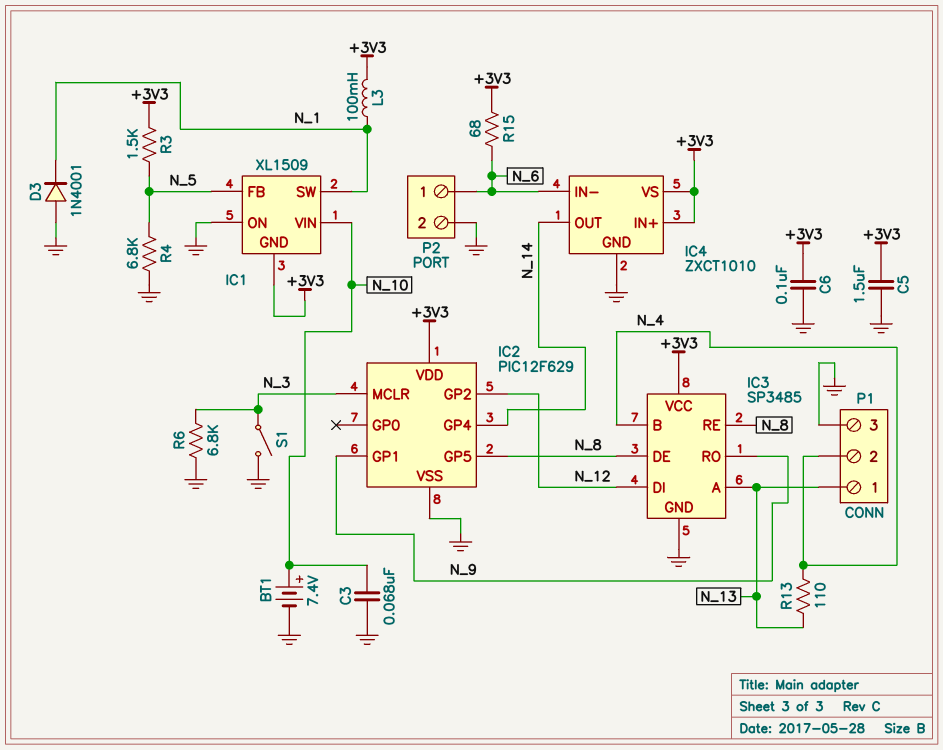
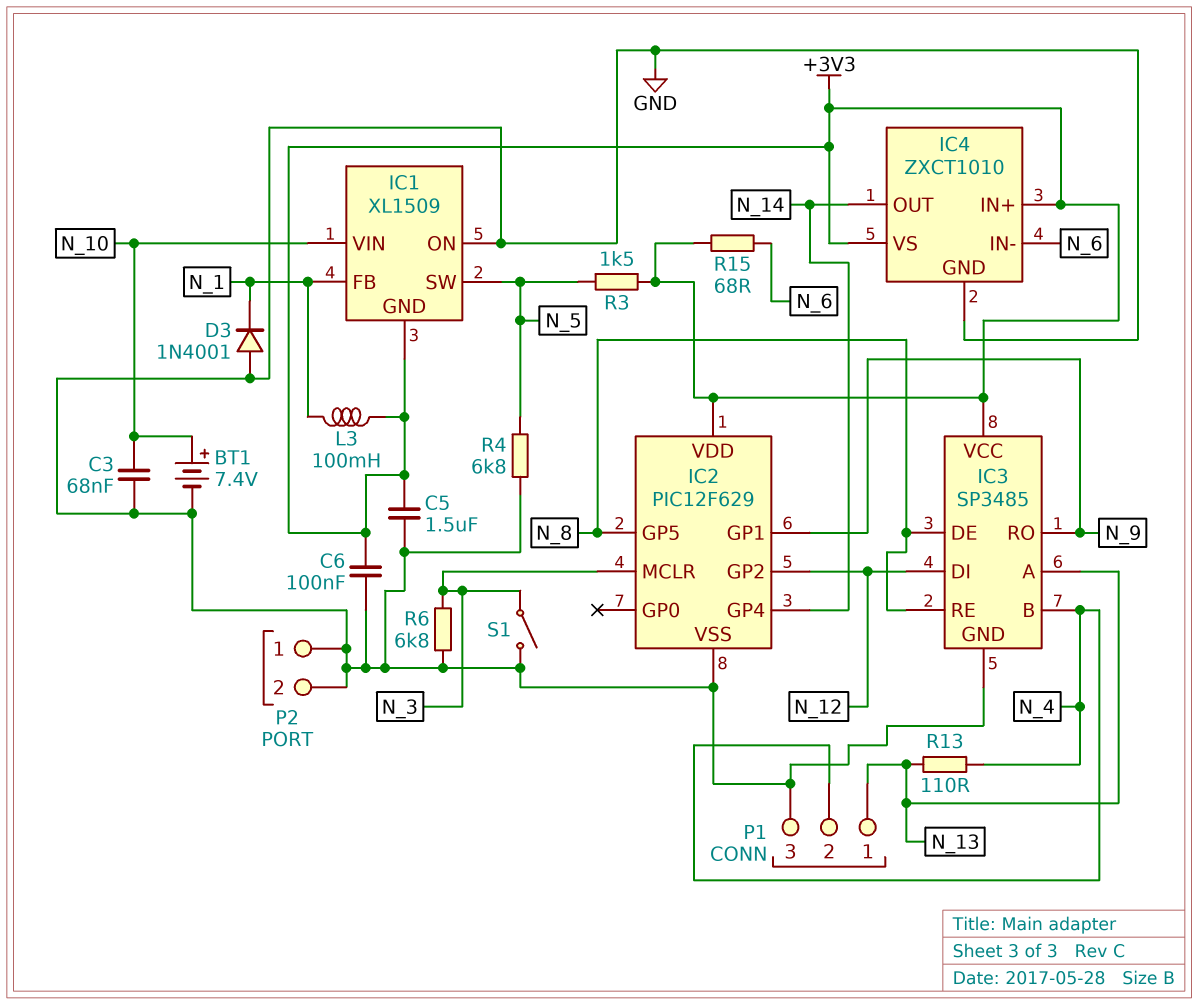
IC1 pin FB: N_5 -> N_1
IC1 pin SW: N_1 -> N_5
P2 pin 1: N_6 -> GND

